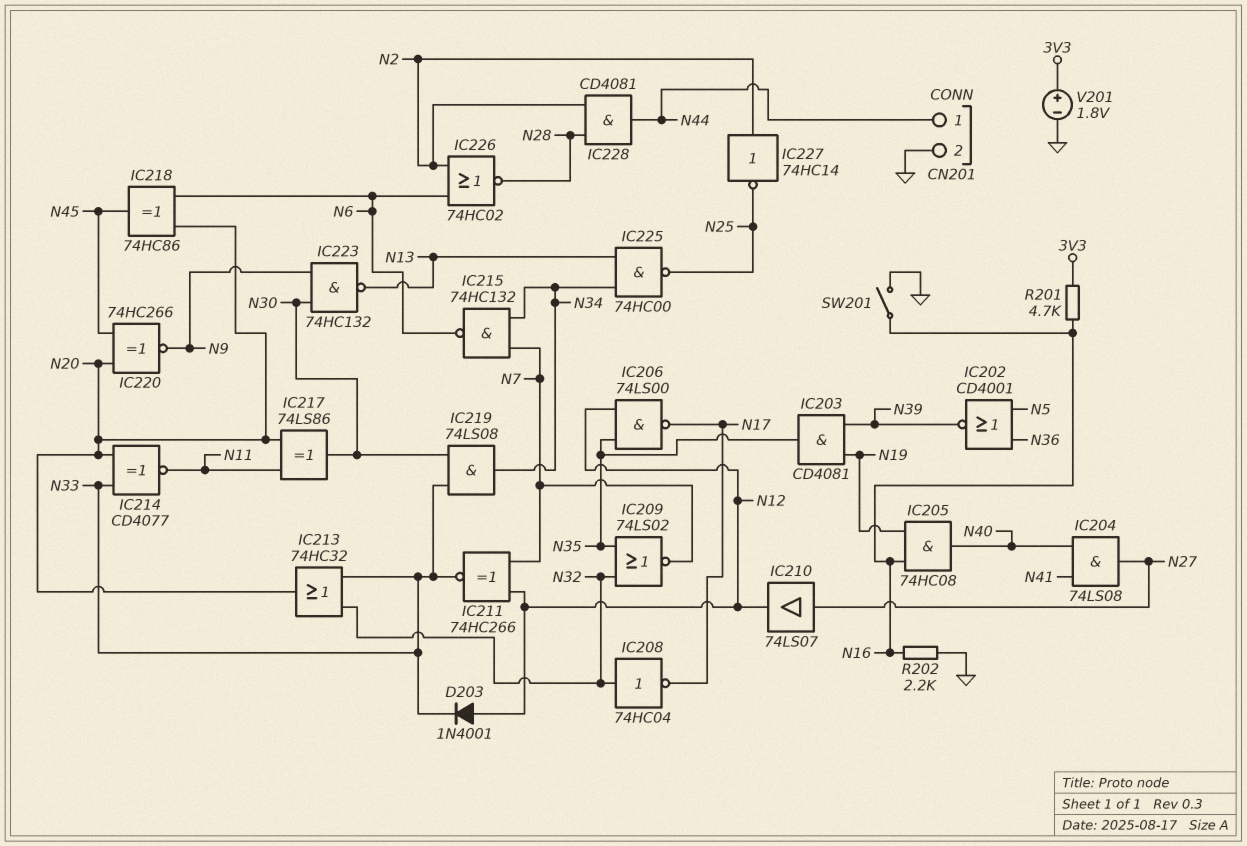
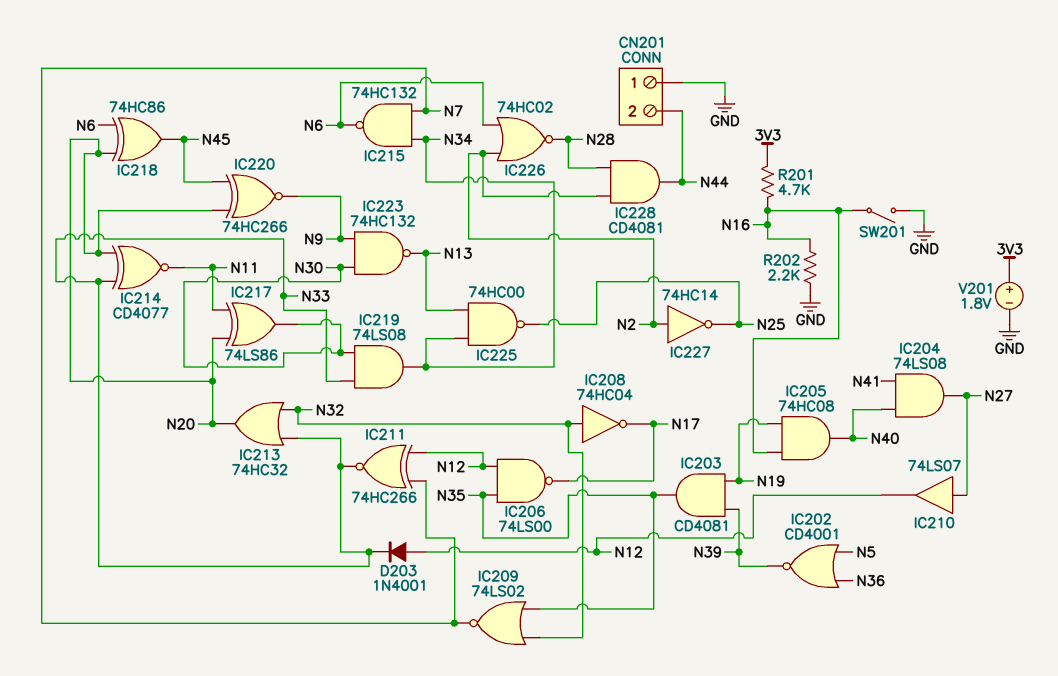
CN201 pin 1: N44 -> GND
CN201 pin 2: GND -> N44

